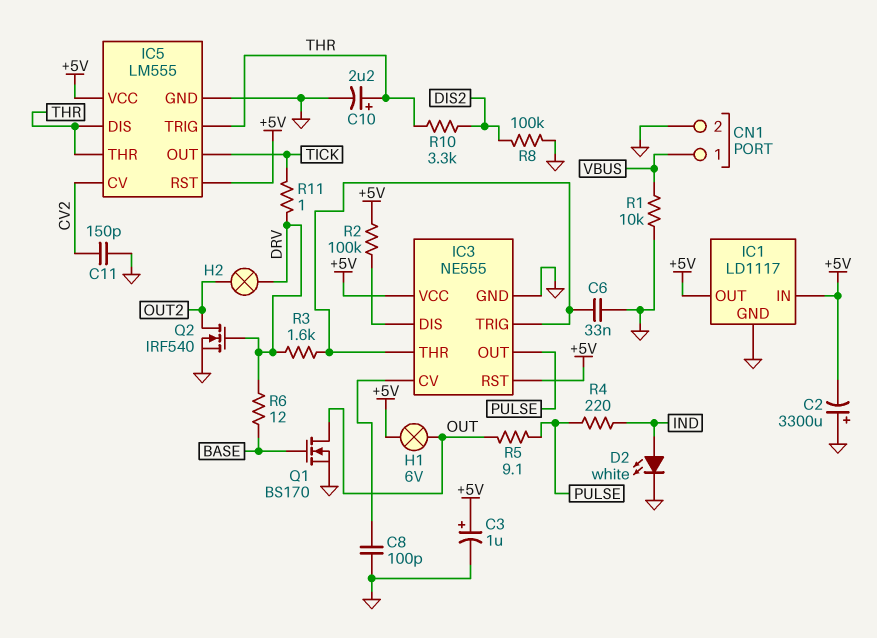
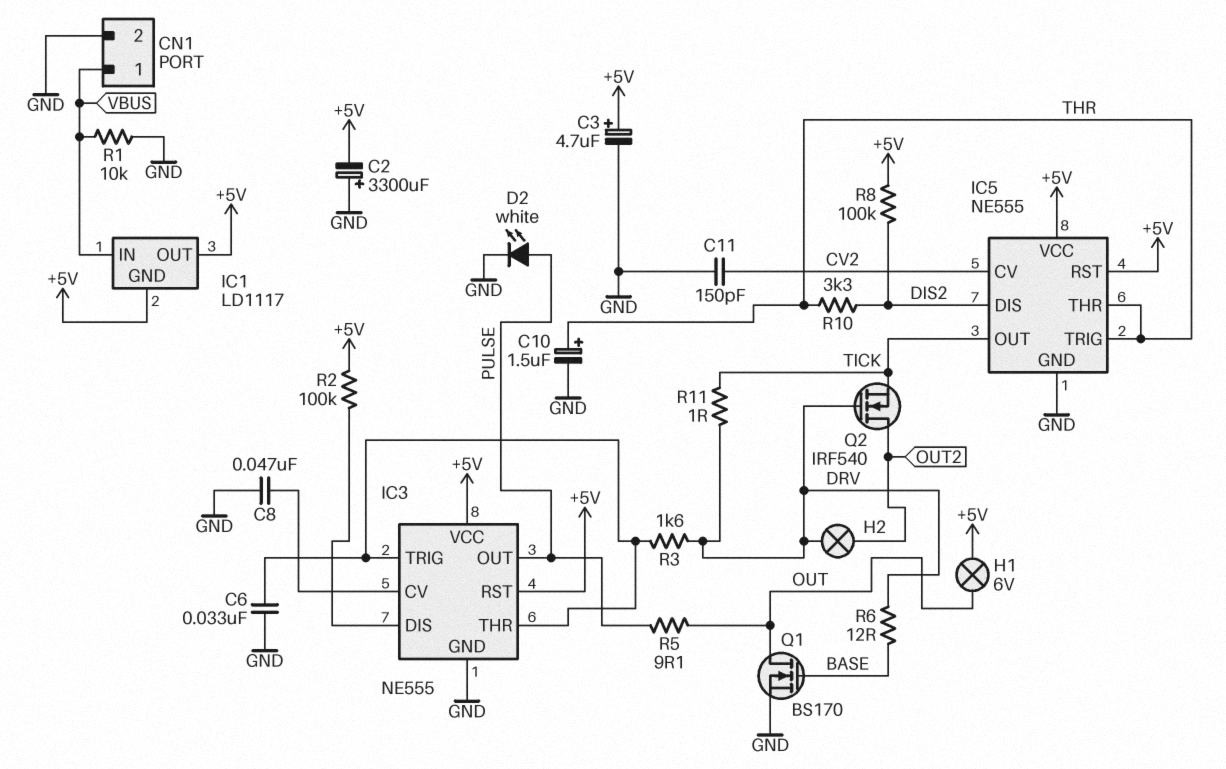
C3: 1uF (plus +5V, minus GND) -> 4.7uF (plus +5V, minus GND)
C8: 100pF (GND, IC3/CV) -> 47nF (GND, IC3/CV)
C10: 2.2uF (plus THR, minus GND) -> 1.5uF (plus THR, minus GND)
D2: LED white (A IND, K GND) -> LED white (A PULSE, K GND)
IC1 pin GND: GND -> +5V
IC1 pin IN: +5V -> VBUS
IC5: LM555 -> NE555
IC5 pin DIS: THR -> DIS2
Q2: NMOS IRF540 (G DRV, D OUT2, S GND) -> NMOS IRF540 (G DRV, D OUT2, S TICK)
R4: 220 (IND, PULSE) -> none
R8: 100k (DIS2, GND) -> 100k (+5V, DIS2)

